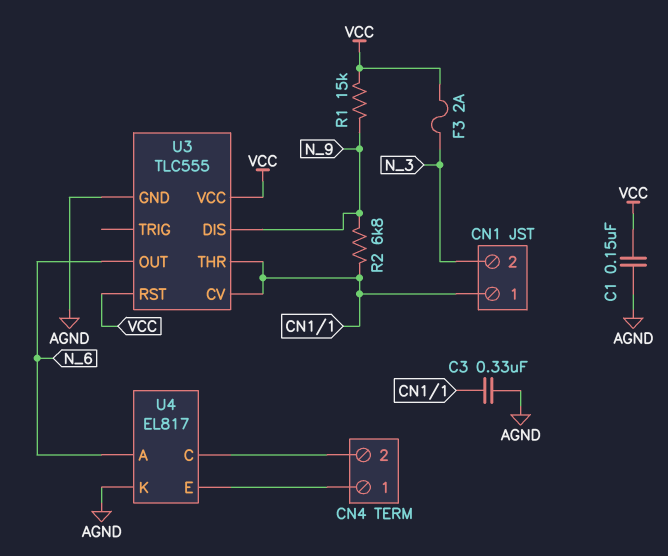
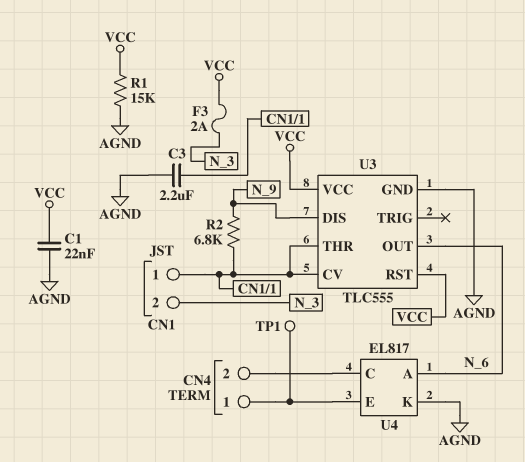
C1: 150nF (AGND, VCC) -> 22nF (AGND, VCC)
C3: 330nF (AGND, CN1/1) -> 2.2uF (AGND, CN1/1)
R1: 15k (N_9, VCC) -> 15k (AGND, VCC)
TP1: none -> test point (CN4/1)

